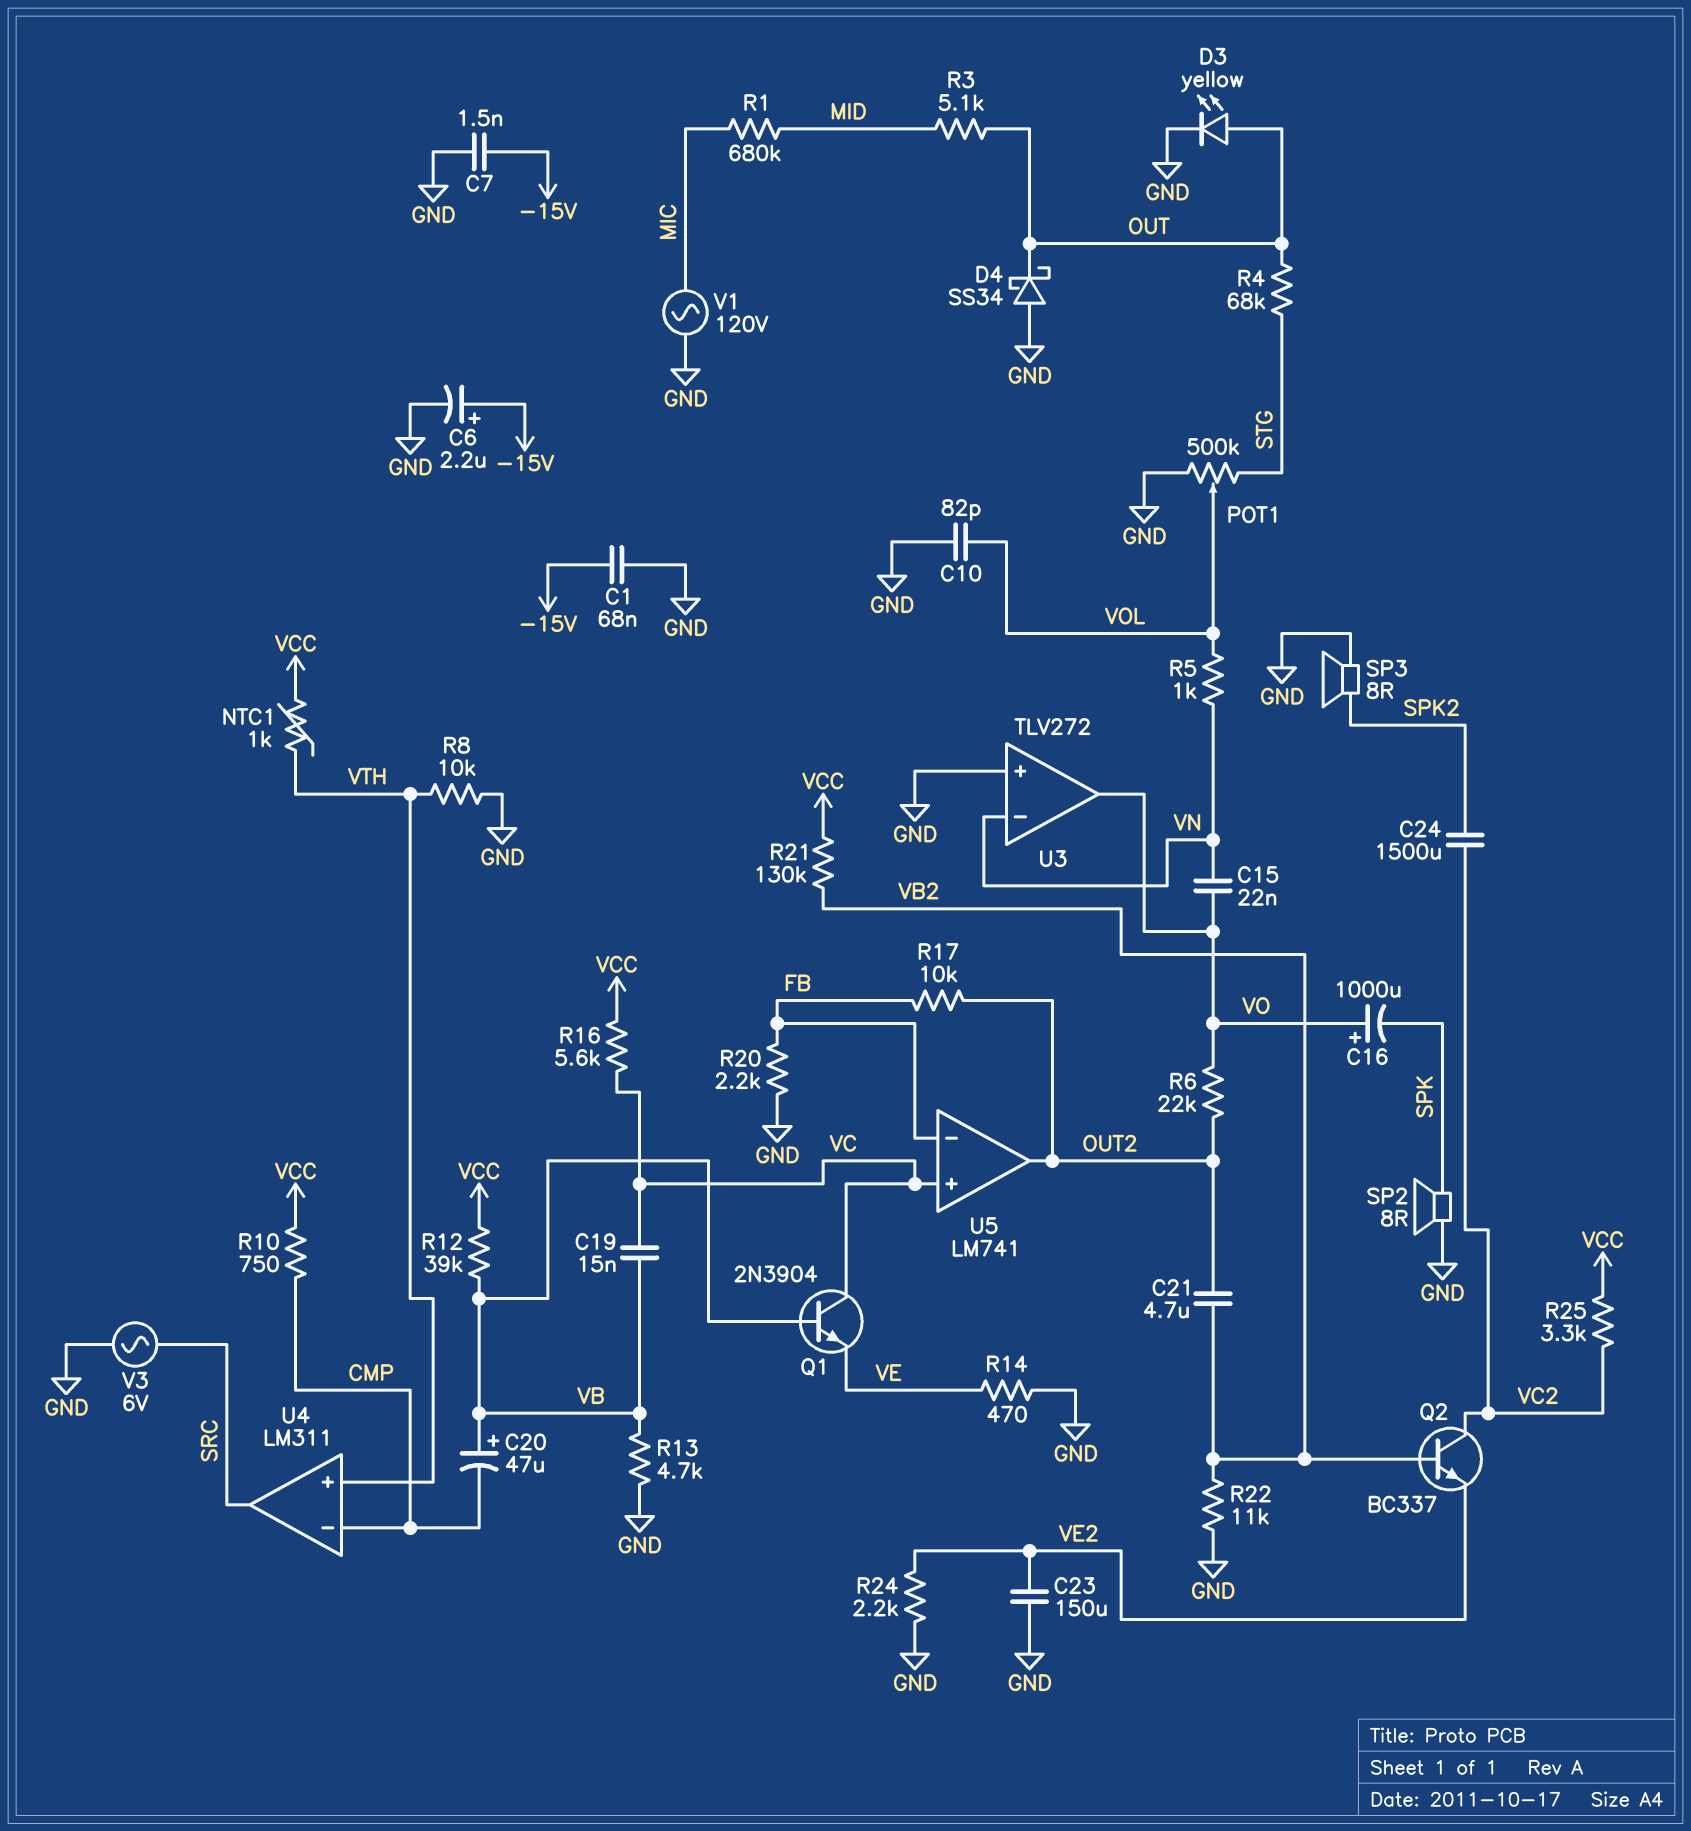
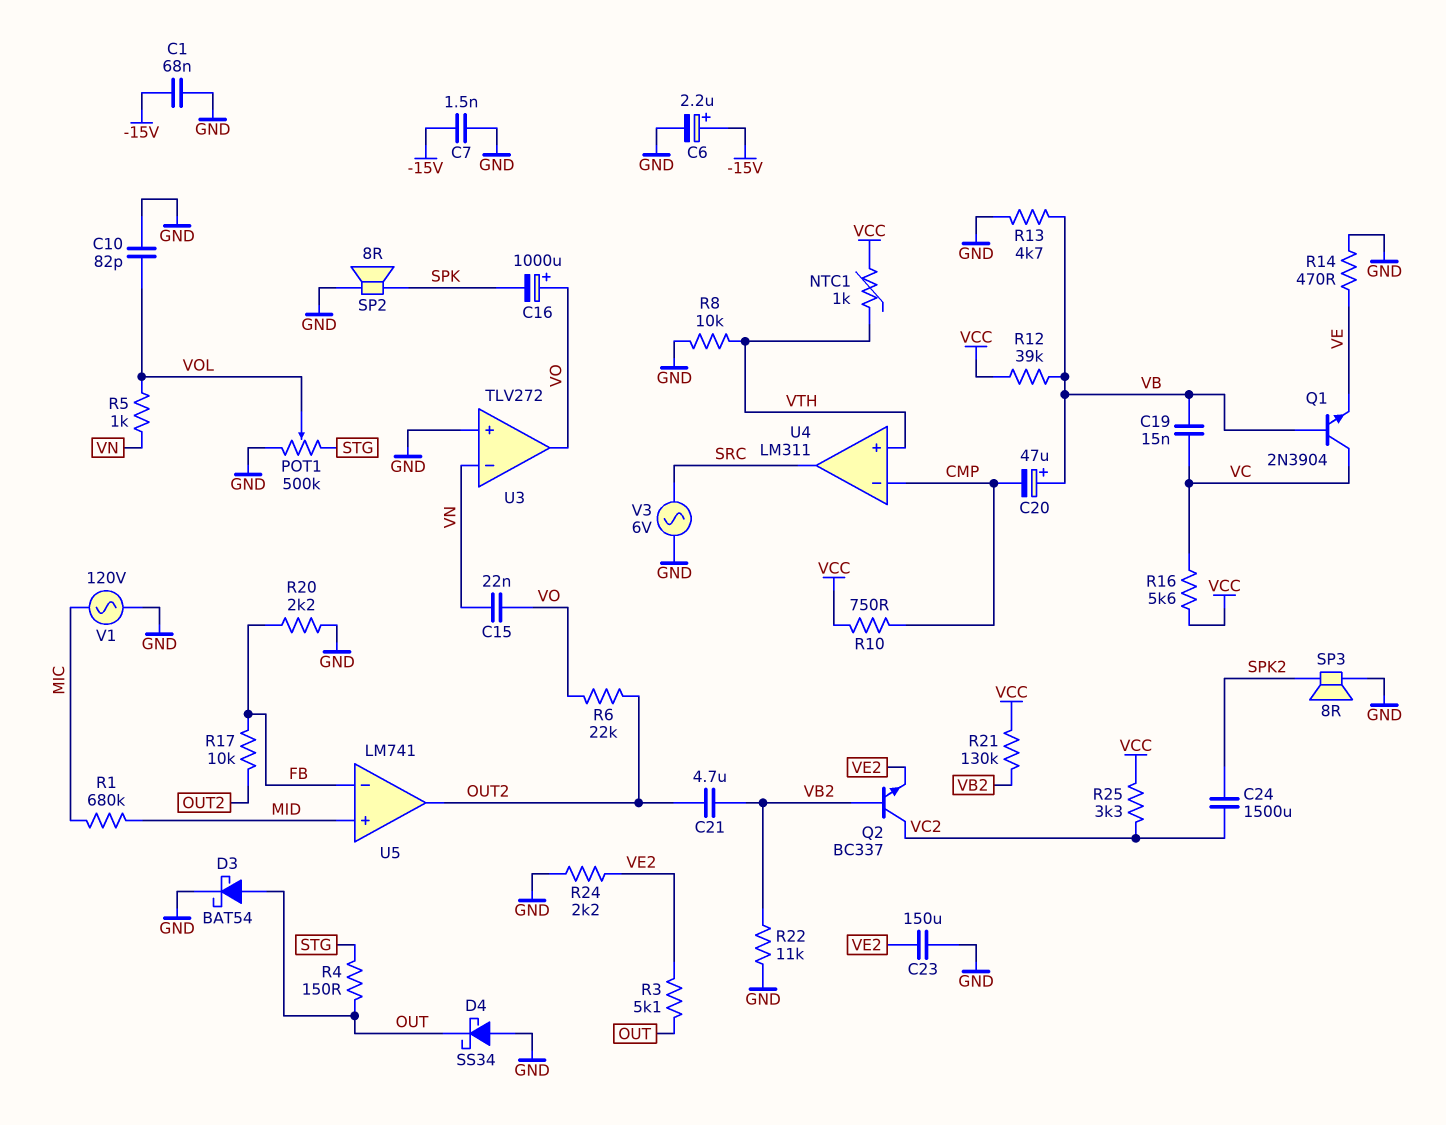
D3: LED yellow (A OUT, K GND) -> schottky BAT54 (A OUT, K GND)
R3: 5.1k (MID, OUT) -> 5.1k (OUT, VE2)
R4: 68k (OUT, STG) -> 150 (OUT, STG)
U5 pin in+: VC -> MID

